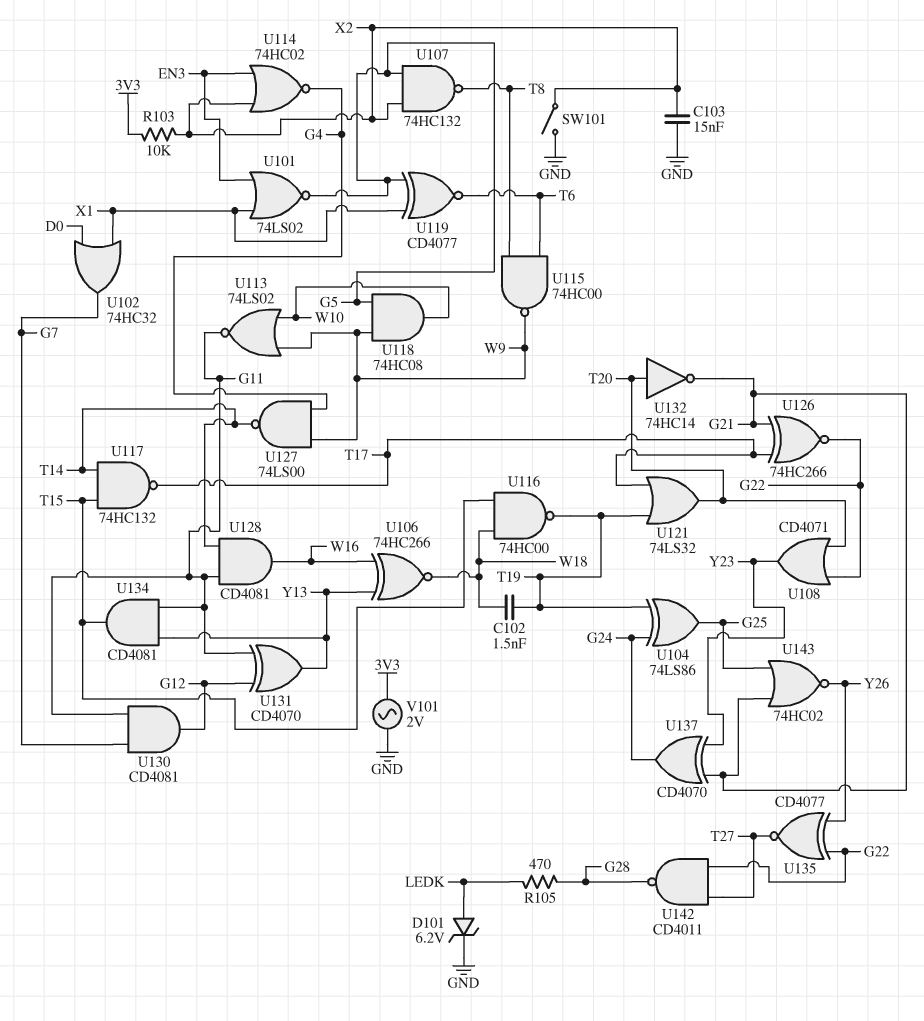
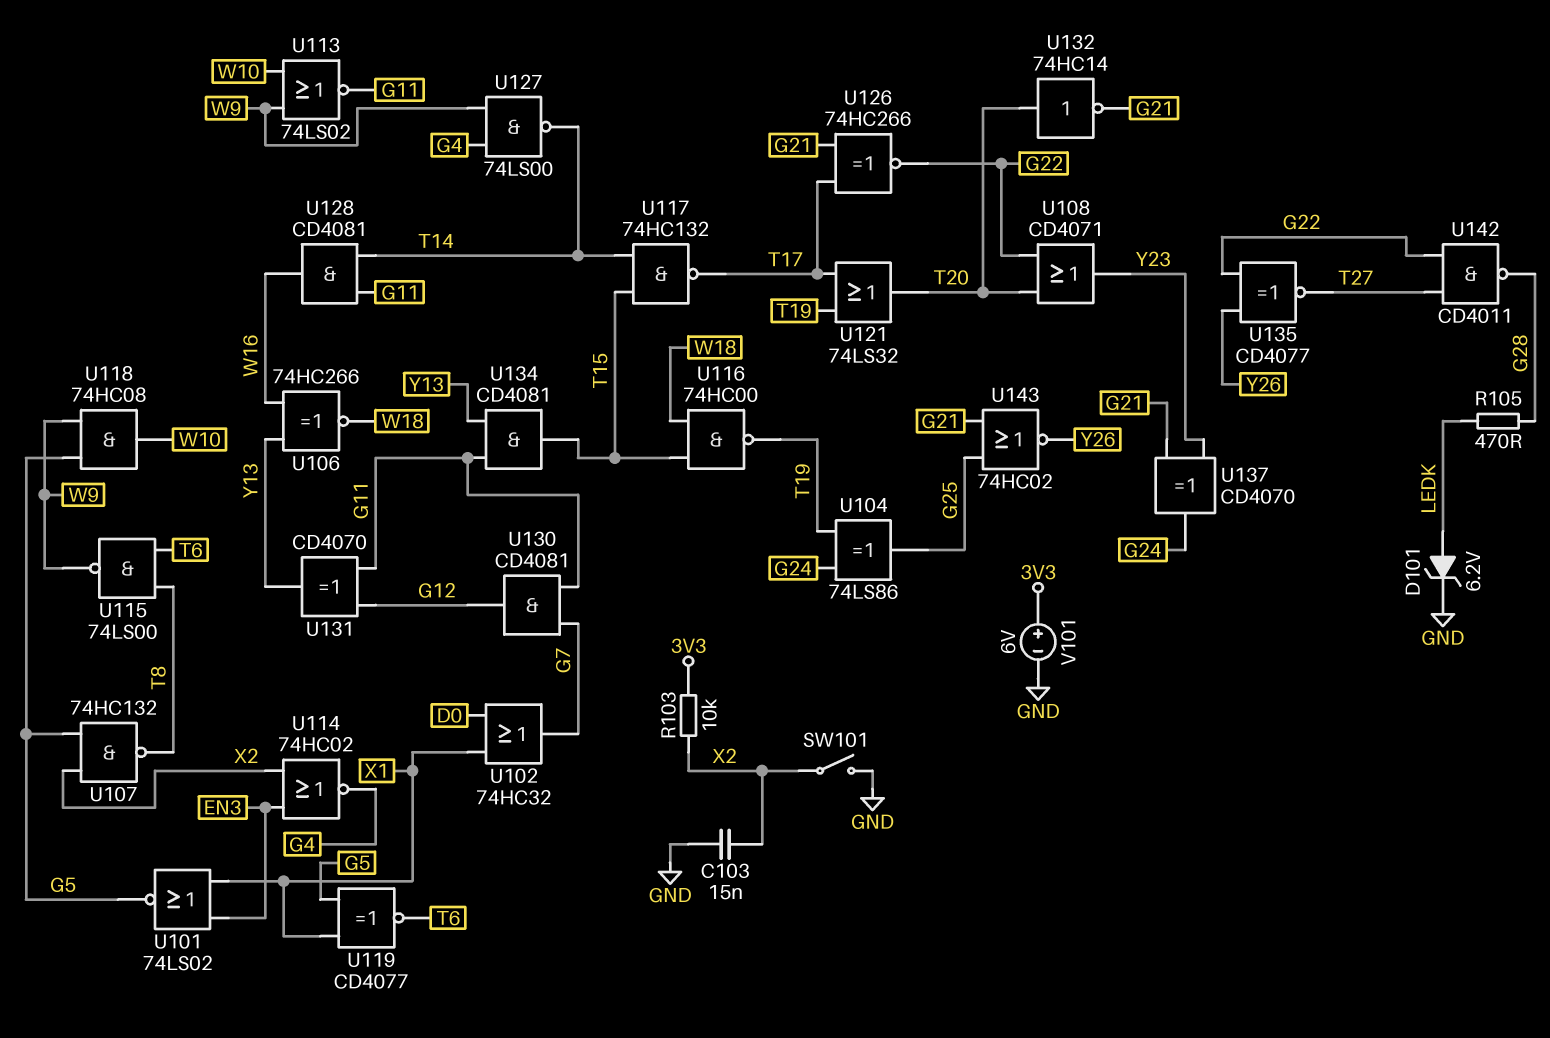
C102: 1.5nF (T19, W18) -> none
U115: NAND 74HC00 (in T6, in T8, out W9) -> NAND 74LS00 (in T6, in T8, out W9)
V101: AC 2V (3V3, GND) -> 6V (plus 3V3, minus GND)

